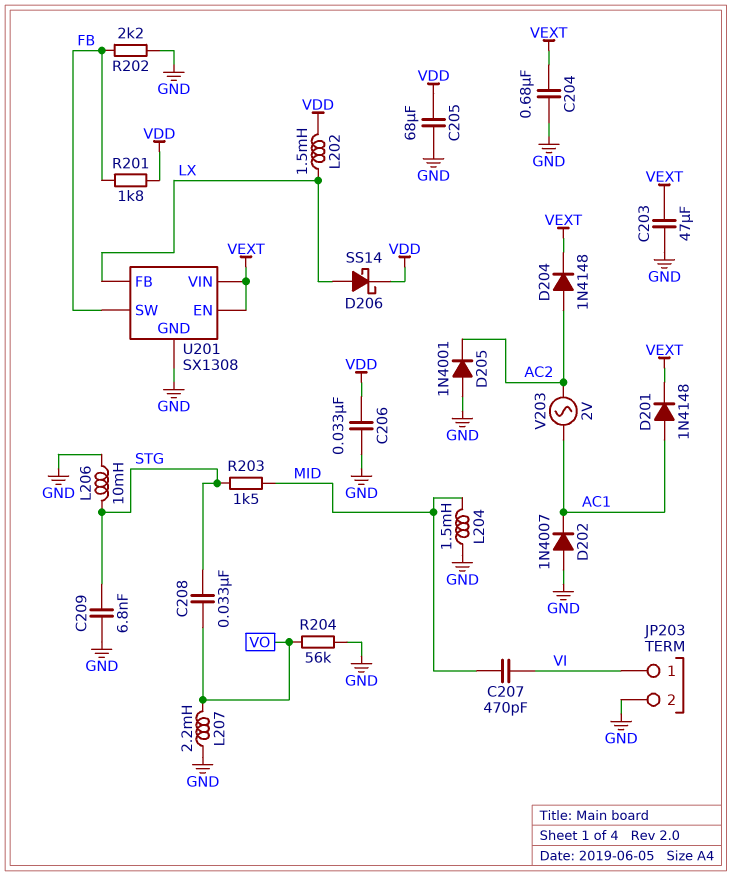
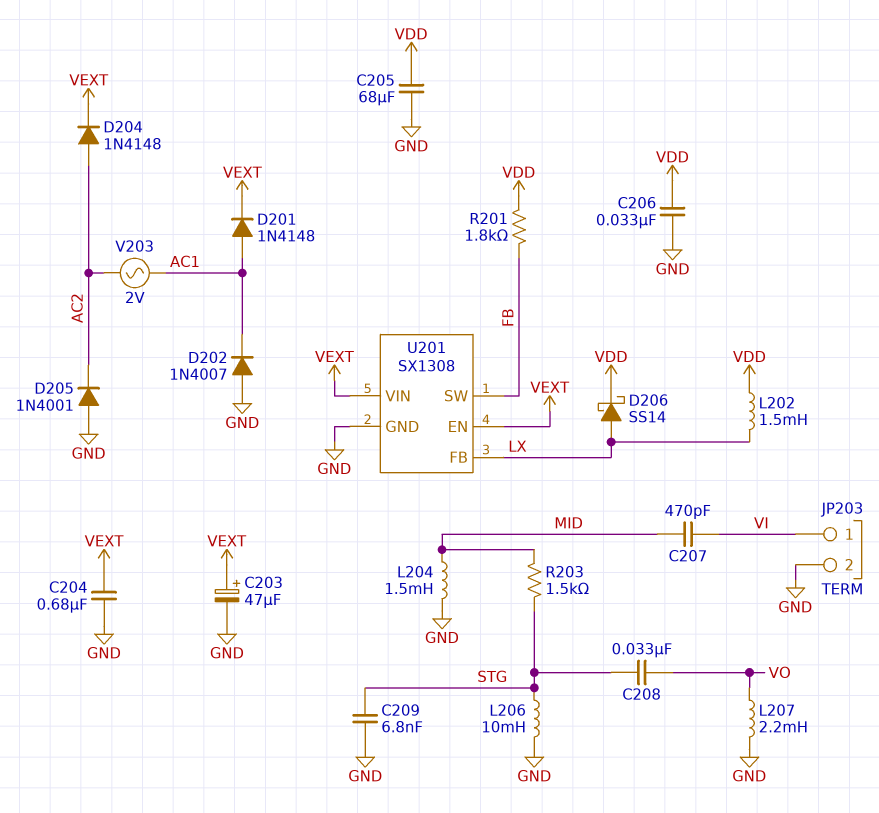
C203: 47uF (GND, VEXT) -> 47uF (plus VEXT, minus GND)
R202: 2.2k (FB, GND) -> none
R204: 56k (GND, VO) -> none

